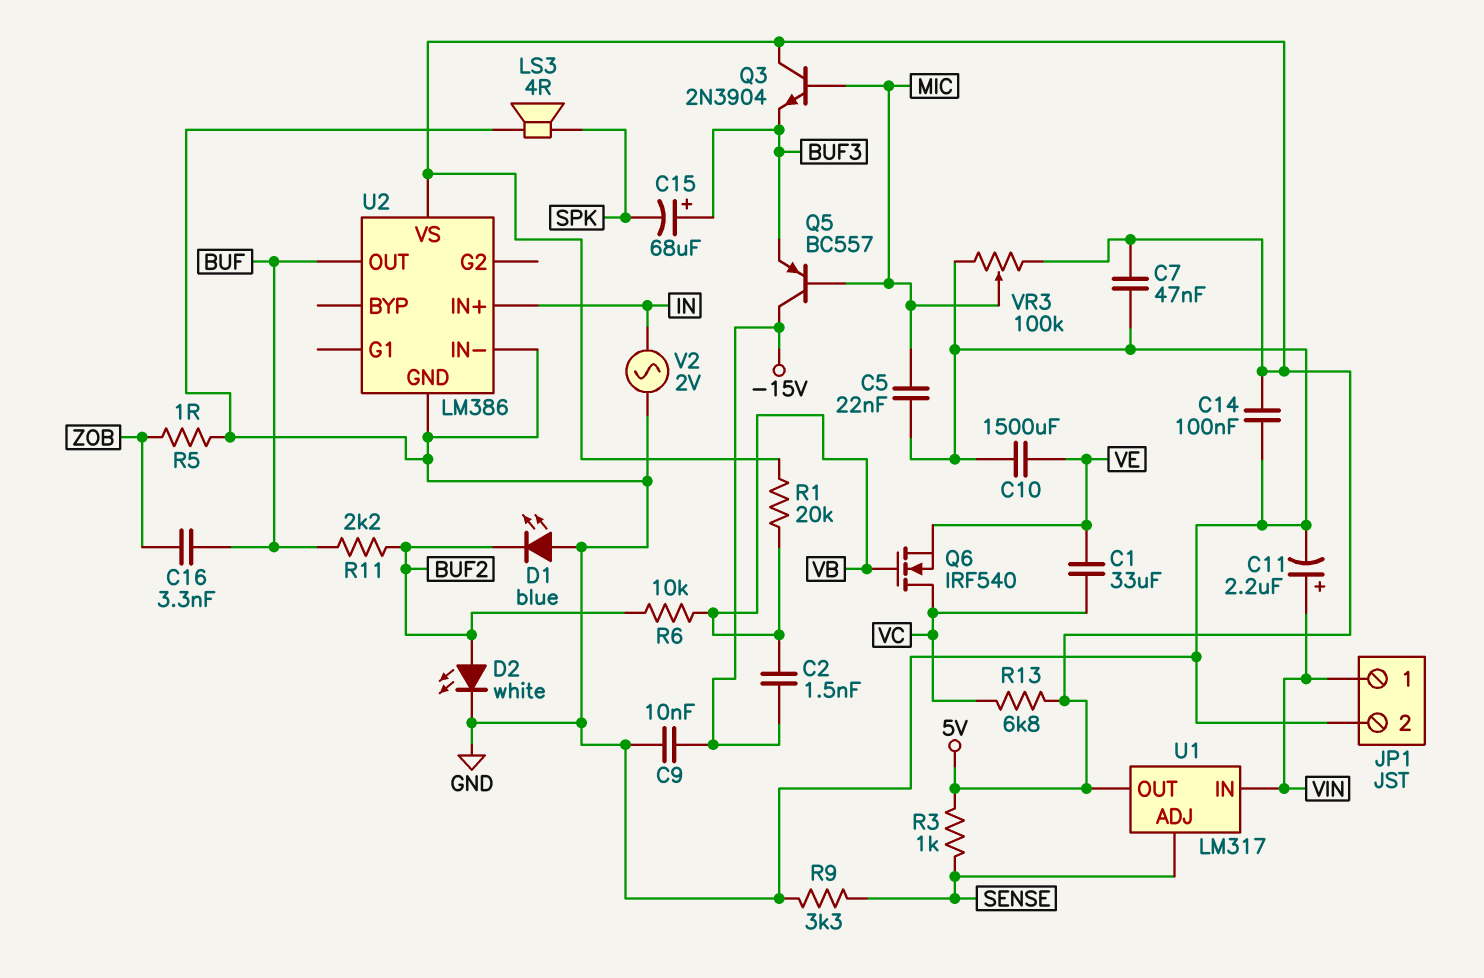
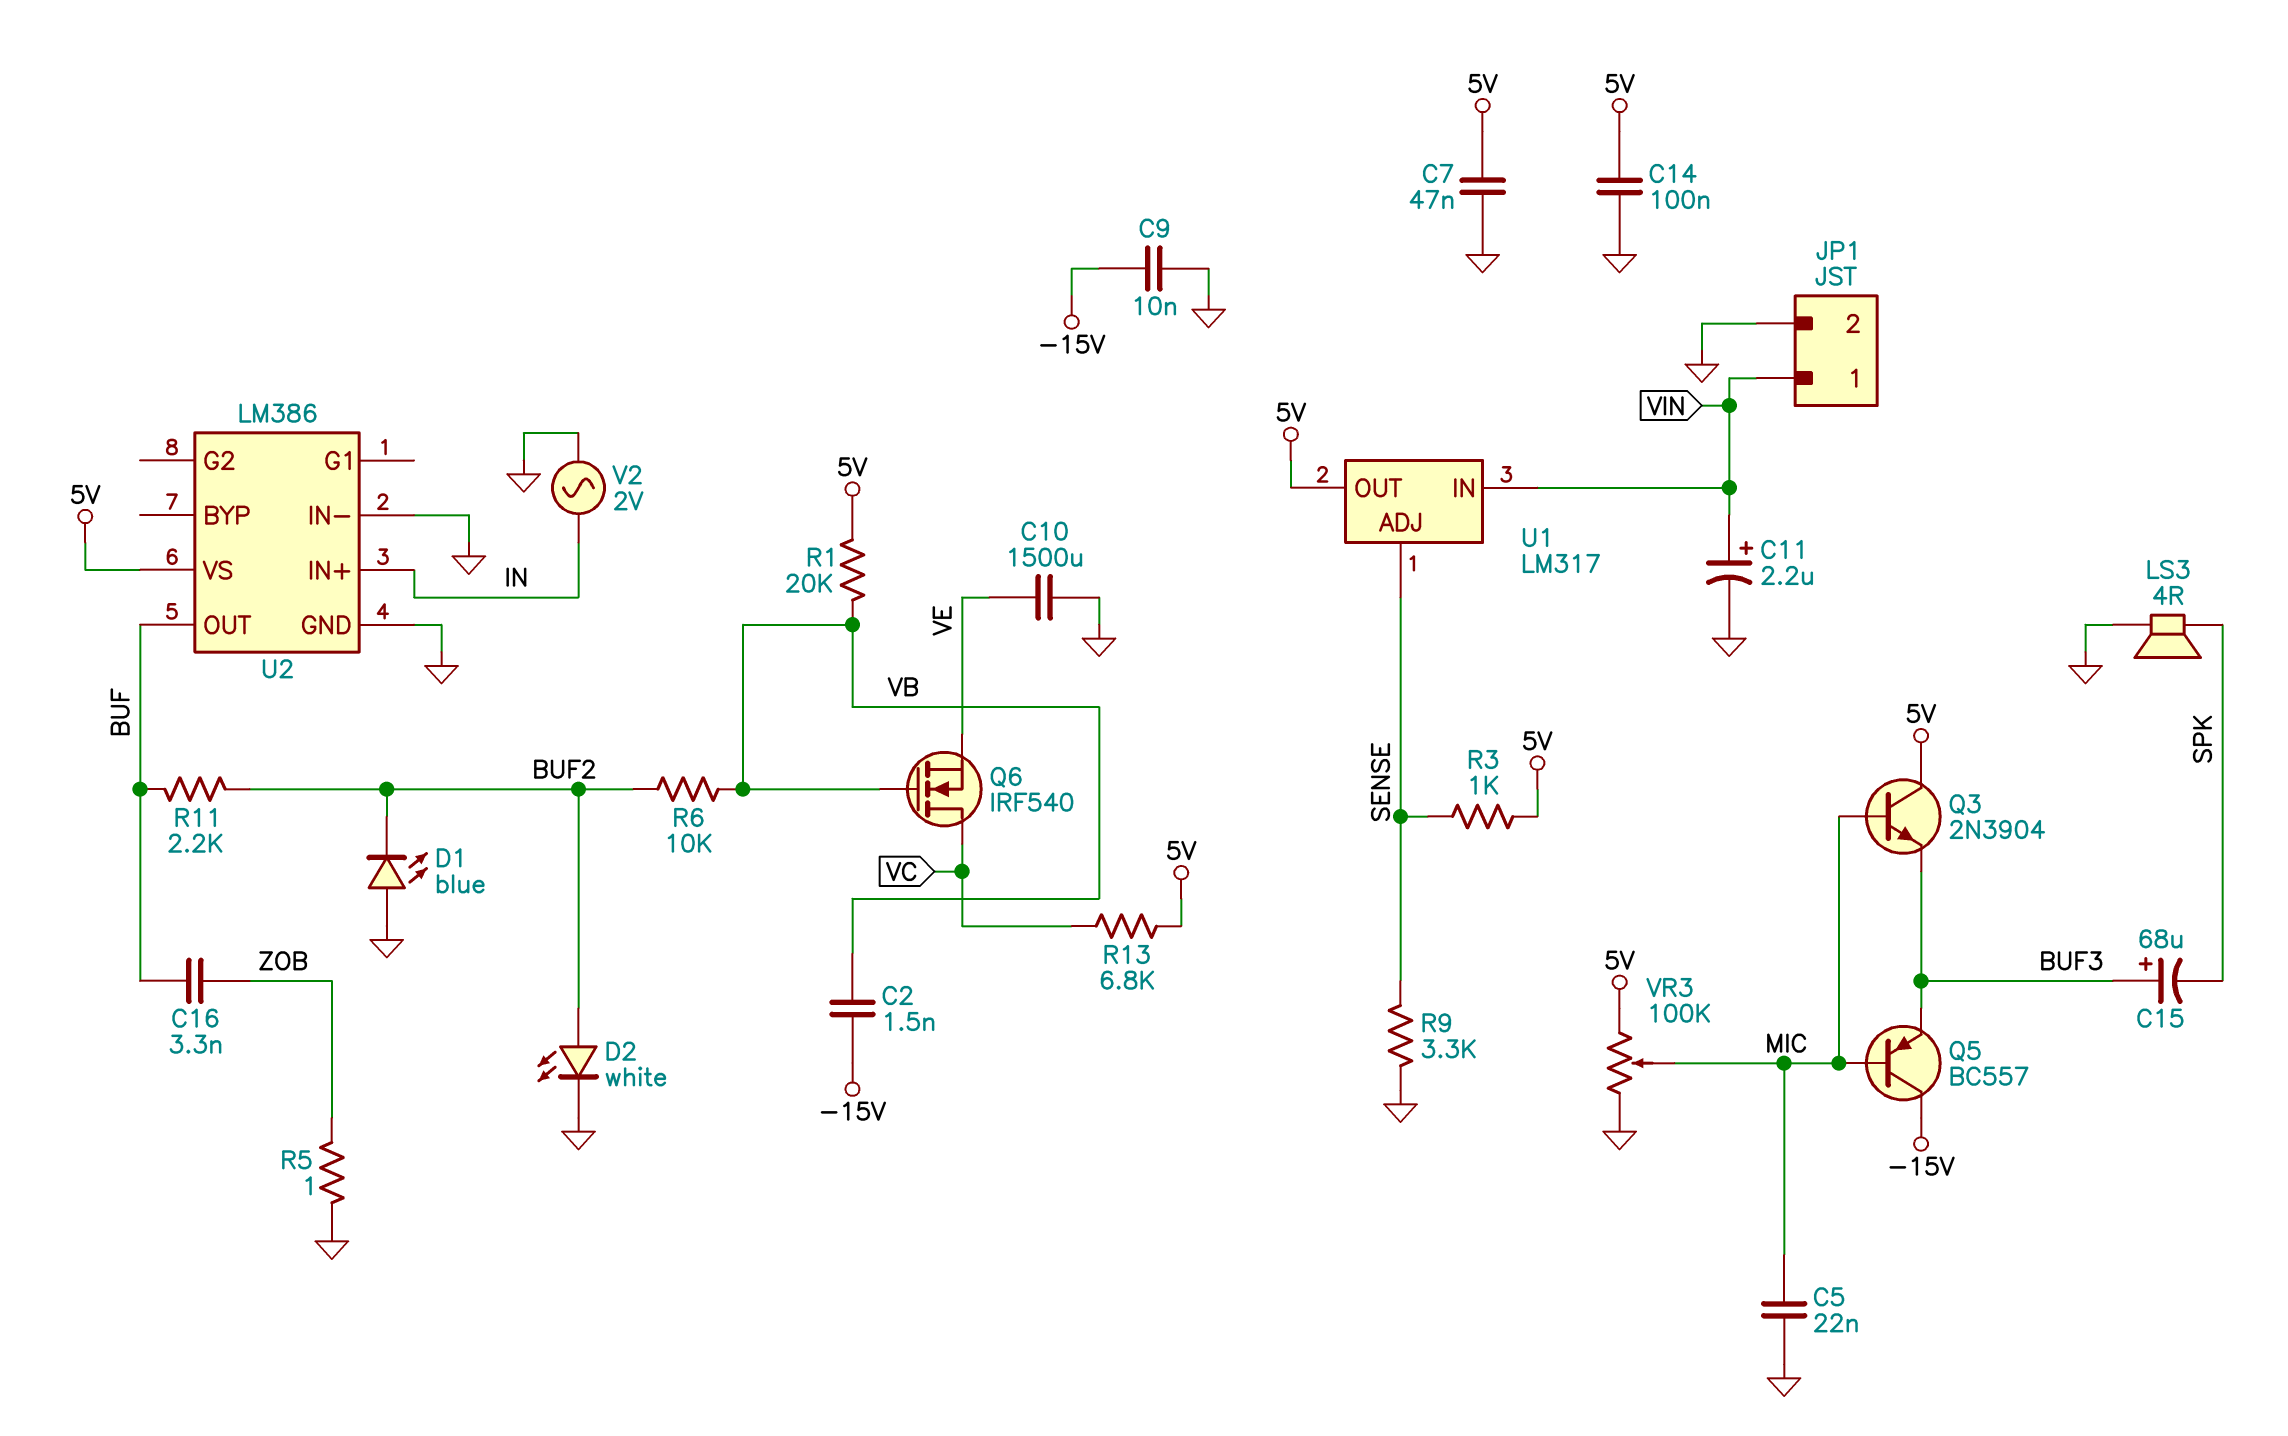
C1: 33uF (VC, VE) -> none

